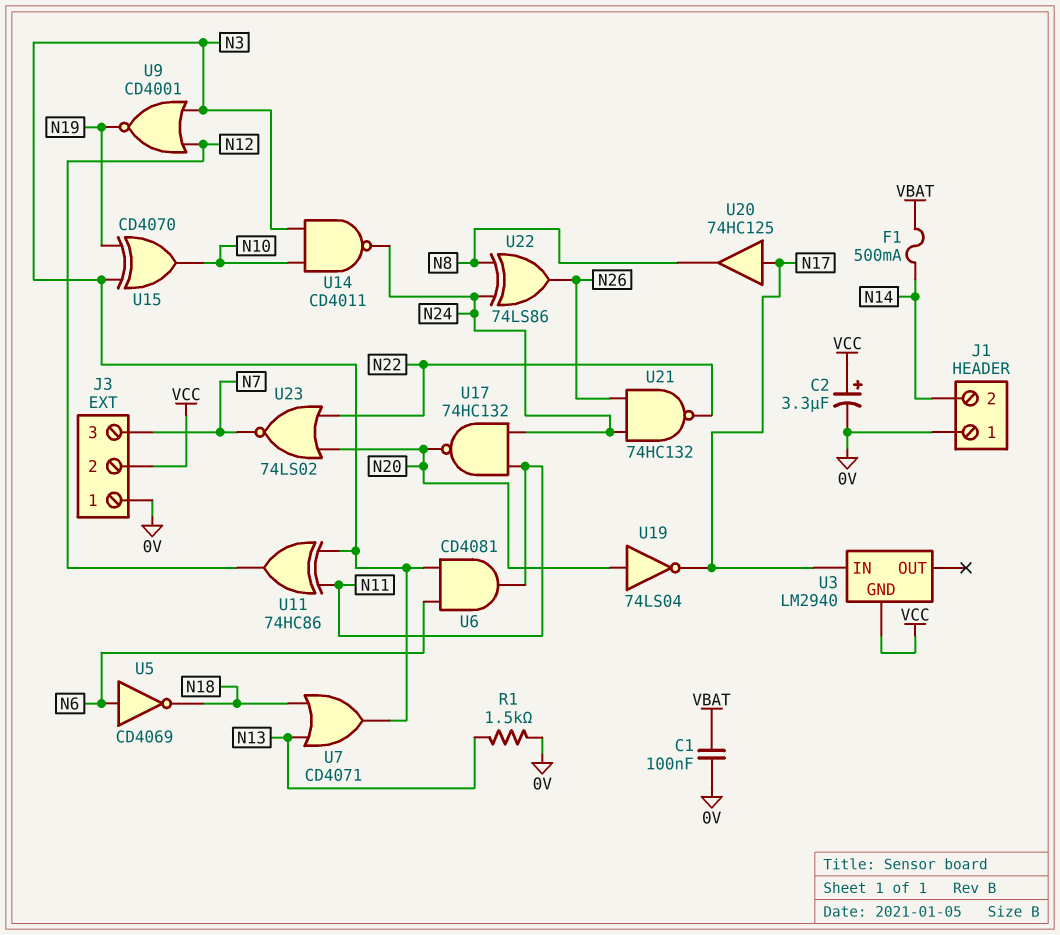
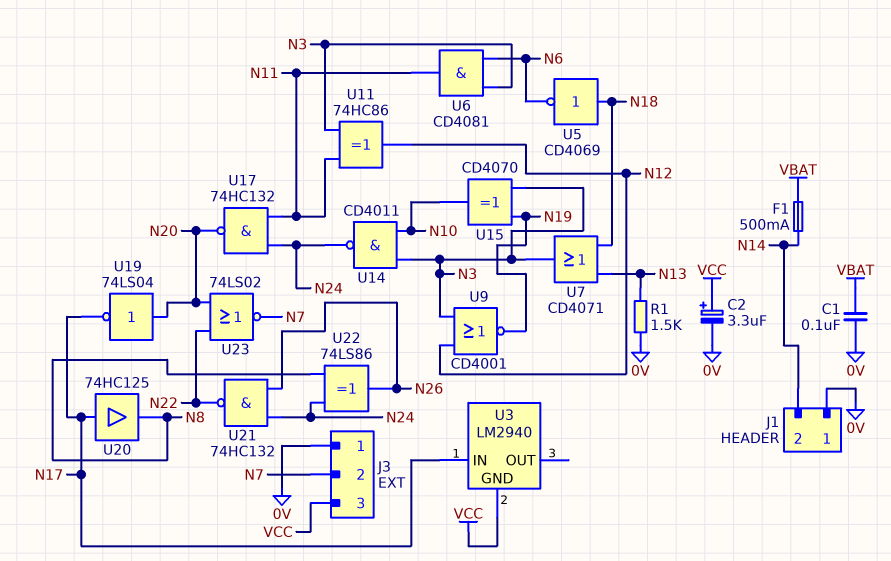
J3 pin 2: VCC -> N7
J3 pin 3: N7 -> VCC
U5: NOT CD4069 (in N6, out N18) -> NOT CD4069 (in N18, out N6)

